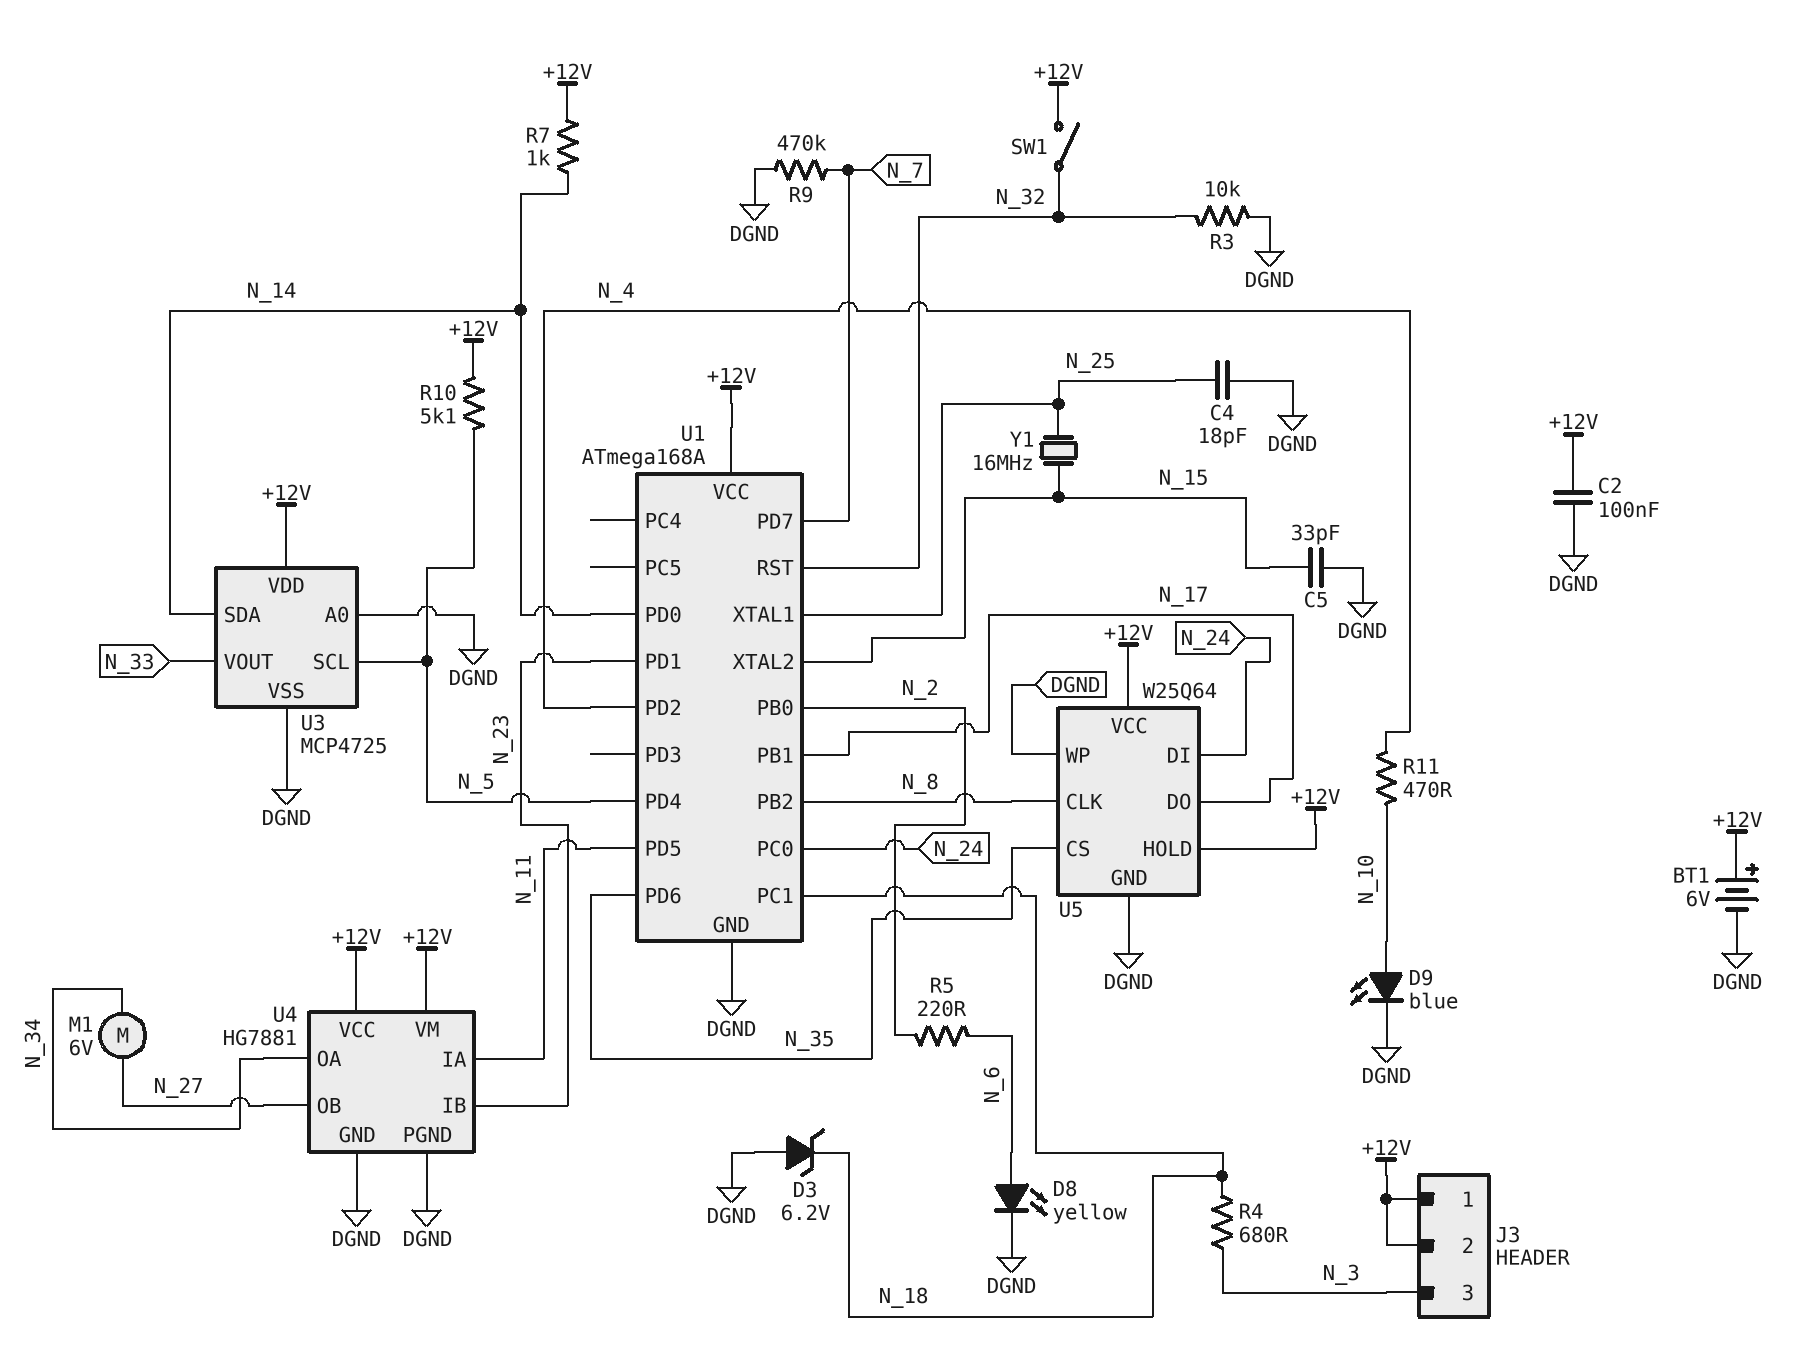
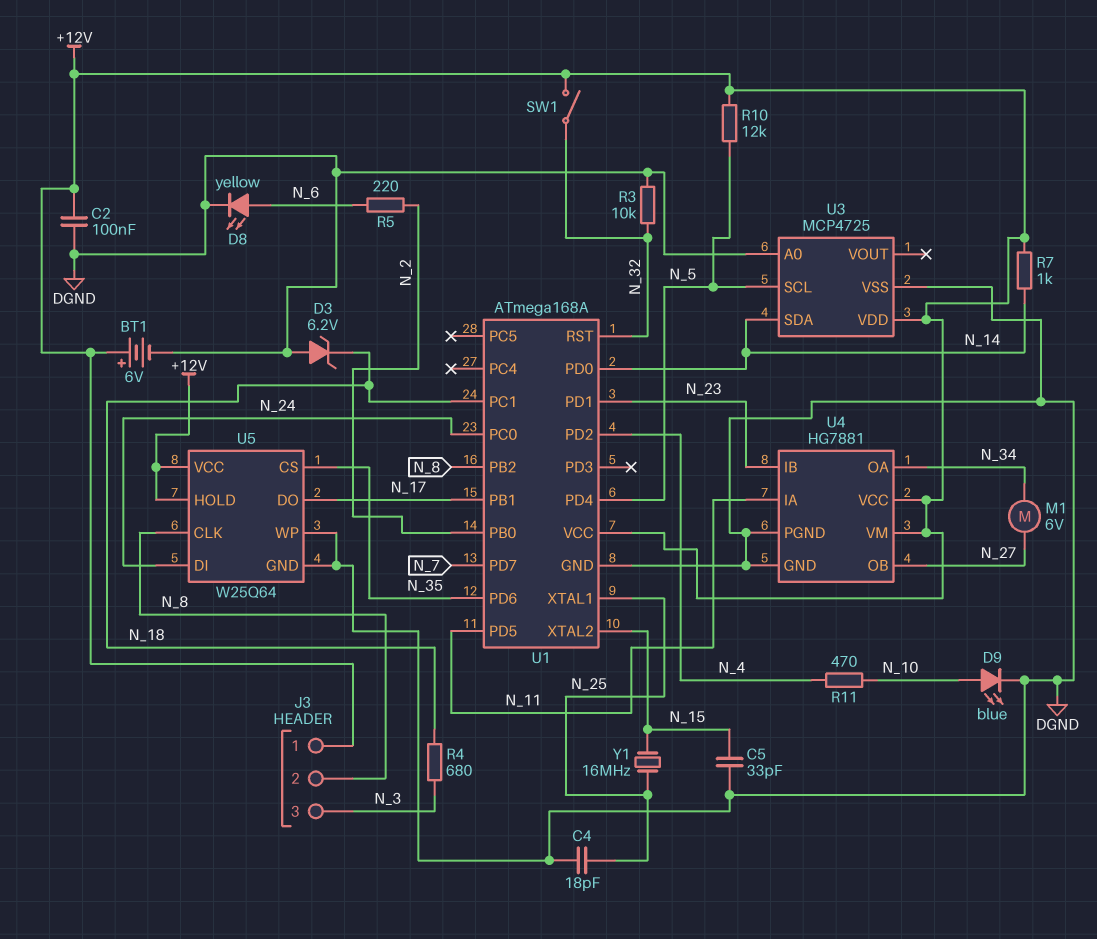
J3 pin 2: +12V -> N_8
R9: 470k (DGND, N_7) -> none
R10: 5.1k (+12V, N_5) -> 12k (+12V, N_5)
U3 pin VOUT: N_33 -> none

